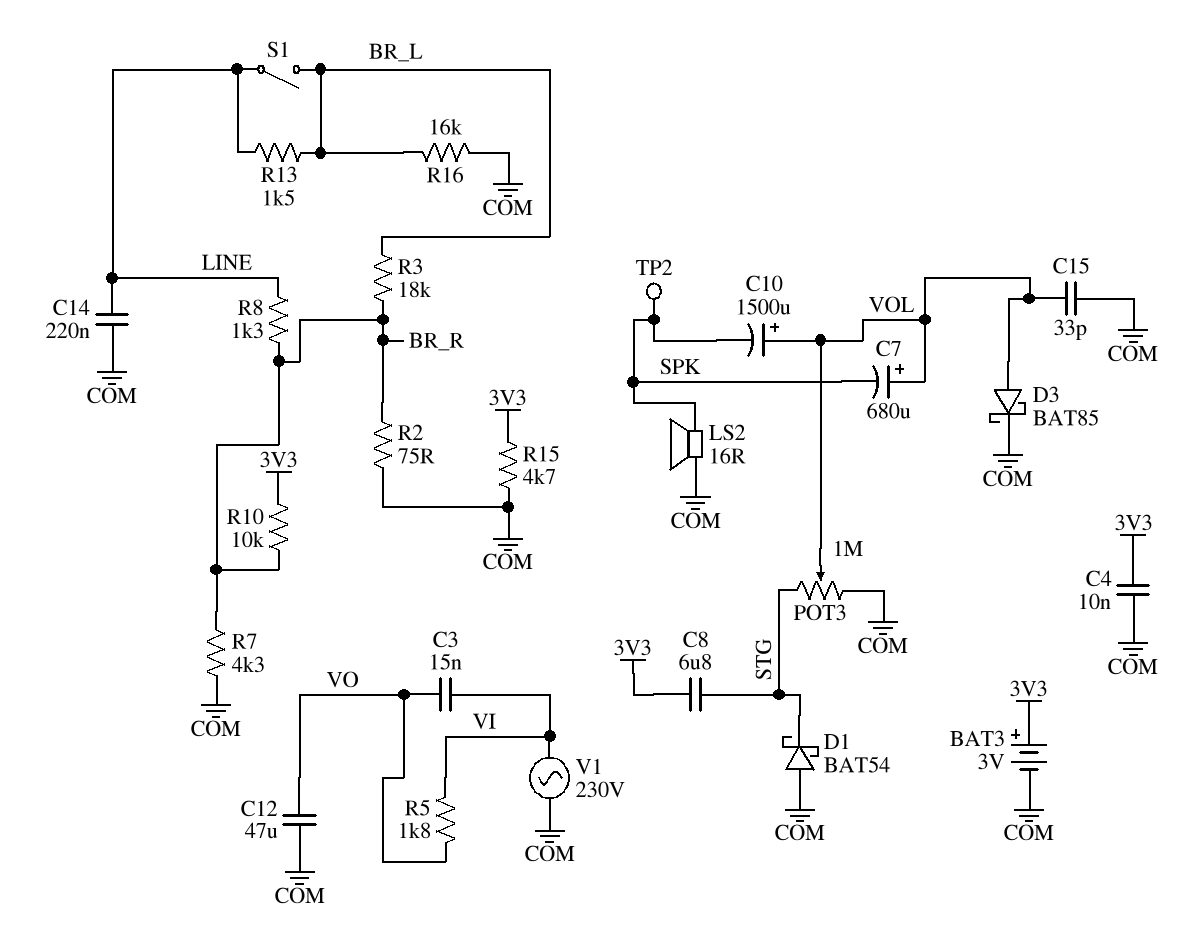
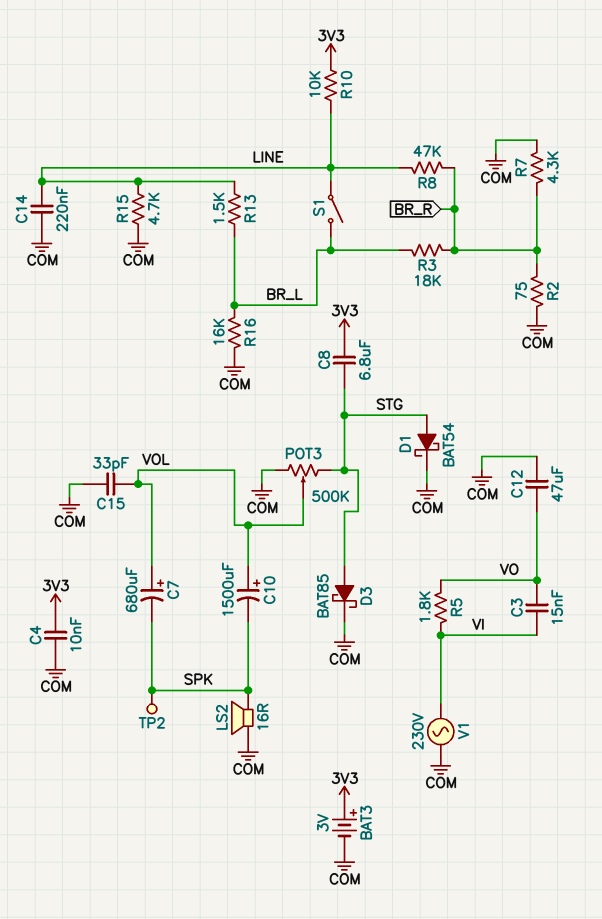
D1: schottky BAT54 (A COM, K STG) -> schottky BAT54 (A STG, K COM)
D3: schottky BAT85 (A VOL, K COM) -> schottky BAT85 (A STG, K COM)
POT3: 1M (COM, STG, wiper VOL) -> 500k (COM, STG, wiper VOL)
R8: 1.3k (BR_R, LINE) -> 47k (BR_R, LINE)
R10: 10k (3V3, BR_R) -> 10k (3V3, LINE)
R15: 4.7k (3V3, COM) -> 4.7k (COM, LINE)

